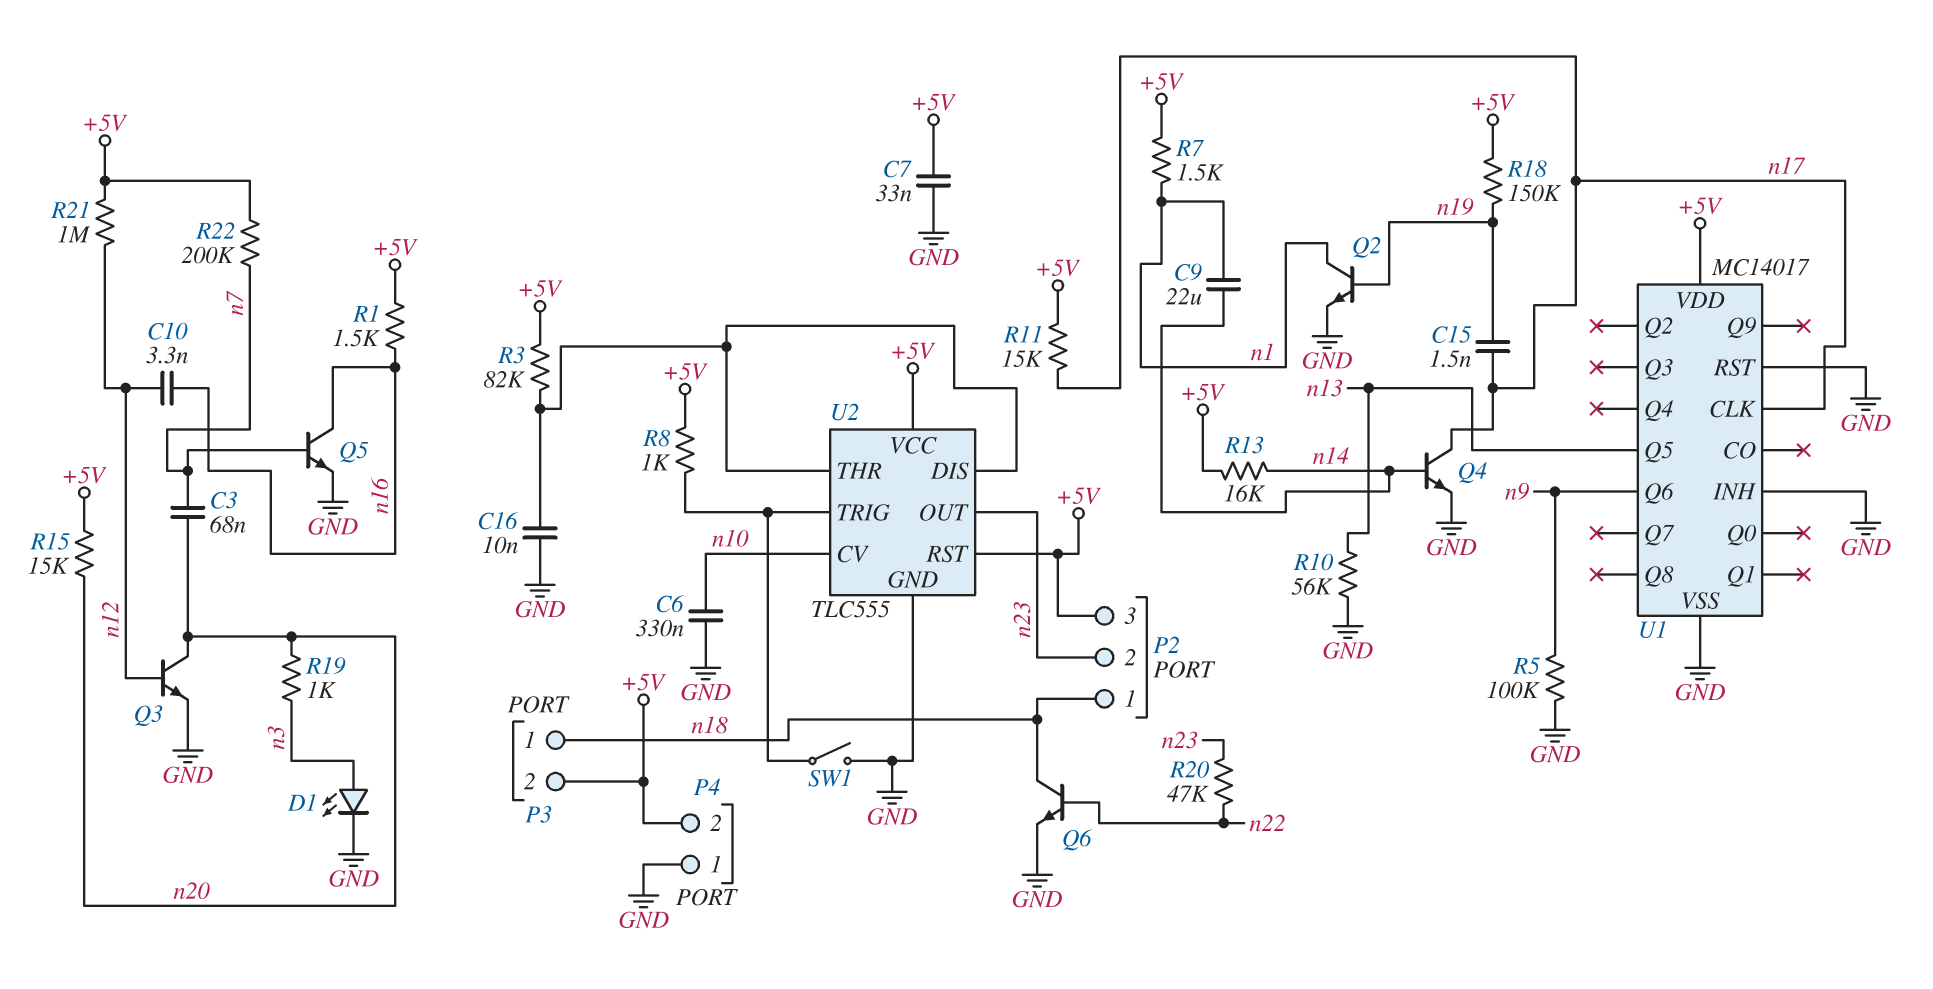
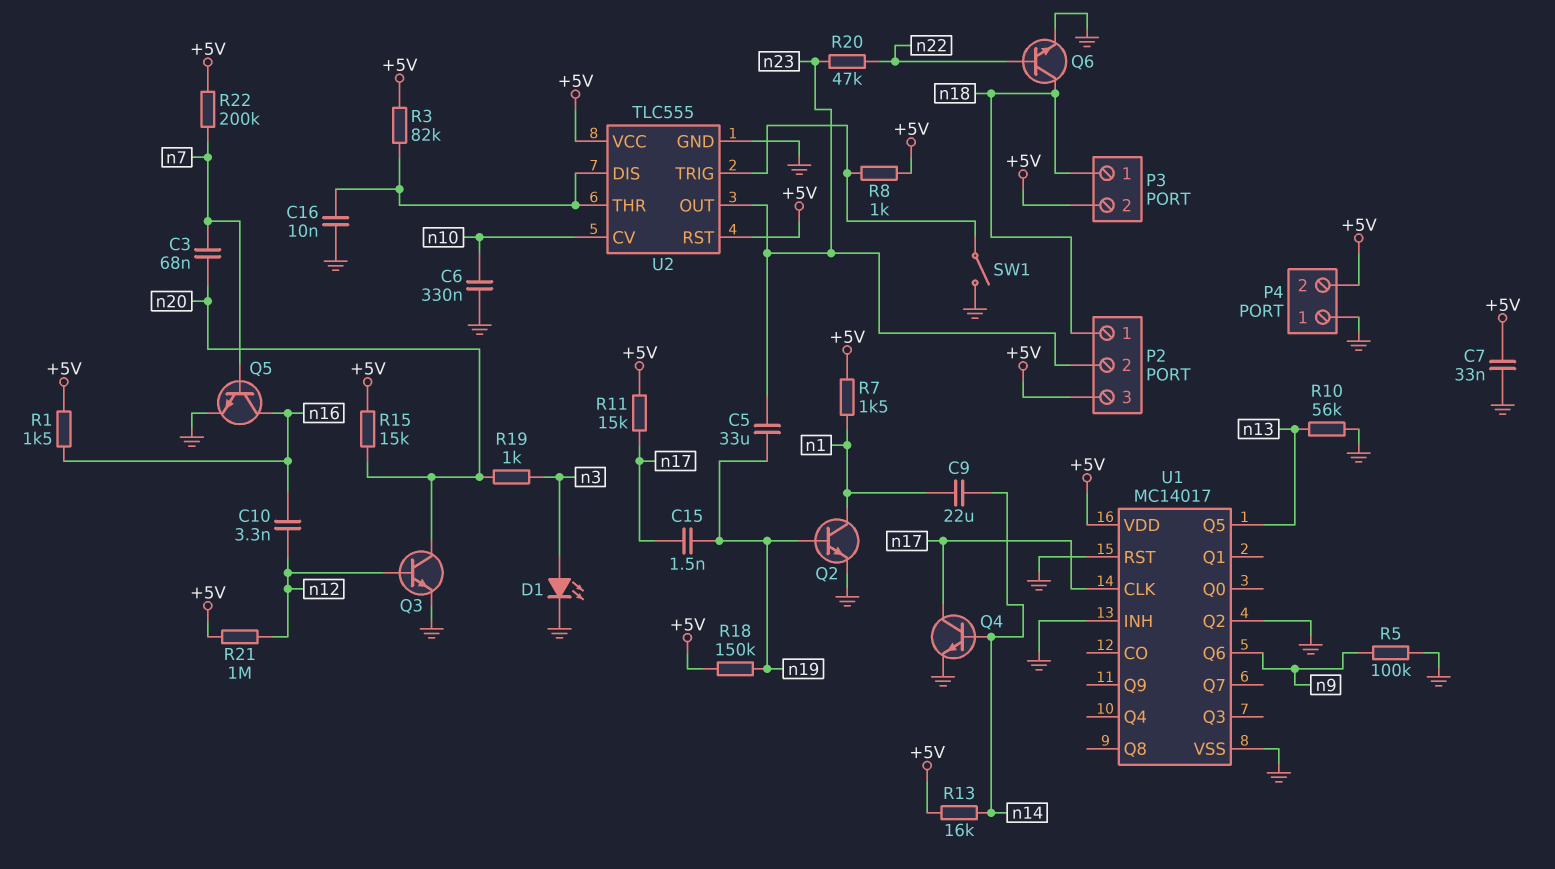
C5: none -> 33uF (n19, n23)
U1 pin Q2: none -> GND

